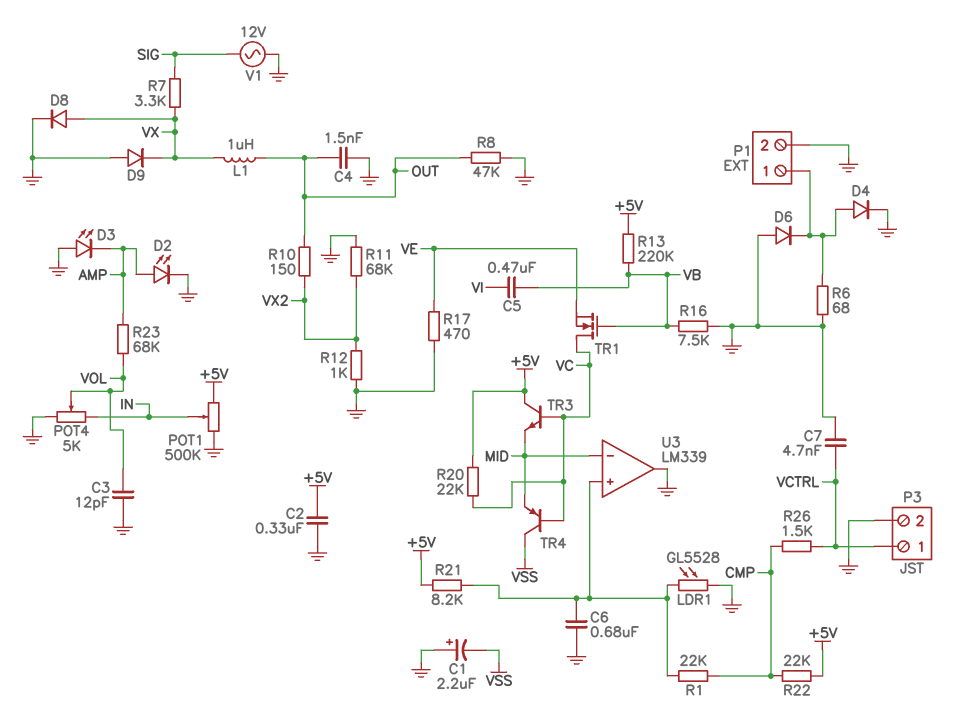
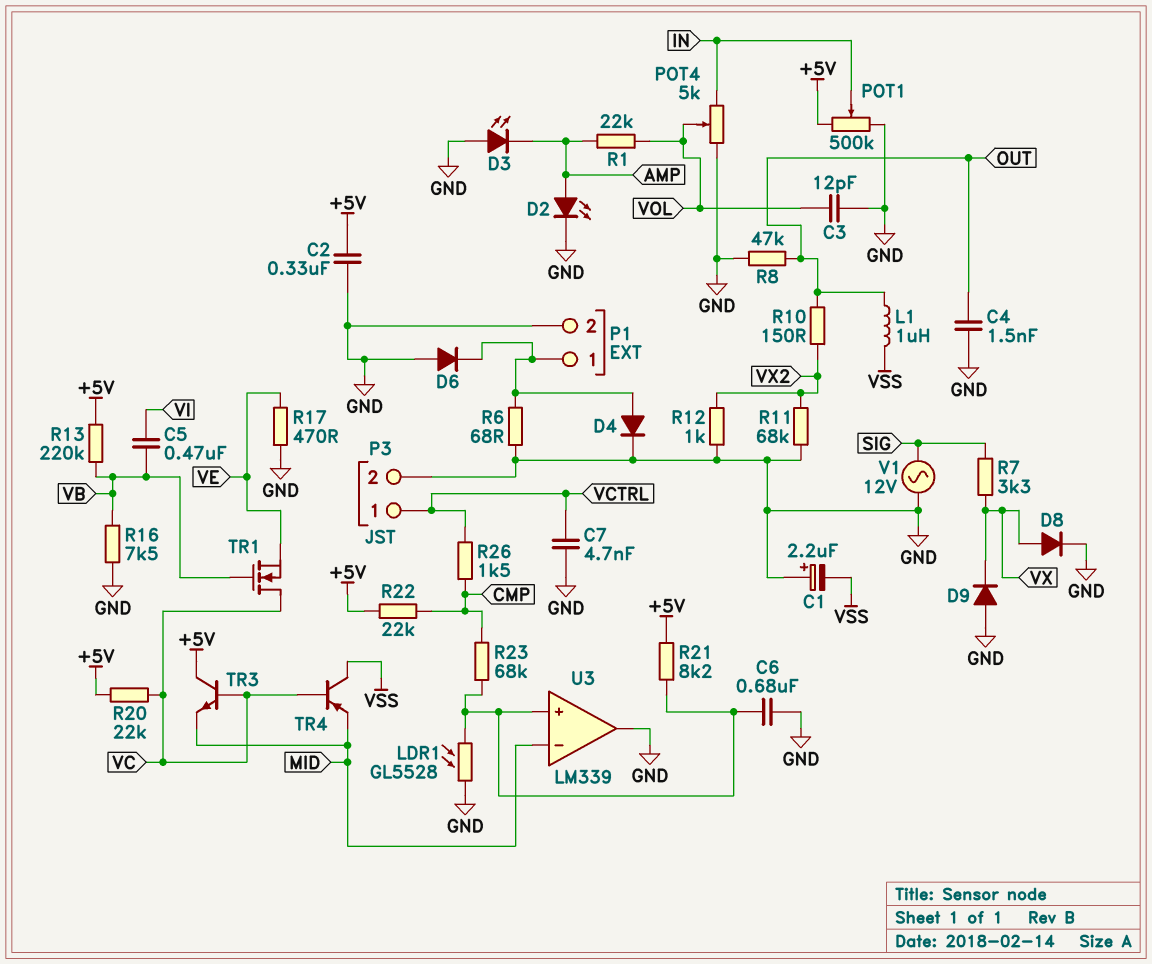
L1: 1uH (OUT, VX) -> 1uH (OUT, VSS)
R1: 22k (CMP, U3/in+) -> 22k (AMP, VOL)
R23: 68k (AMP, VOL) -> 68k (CMP, U3/in+)

